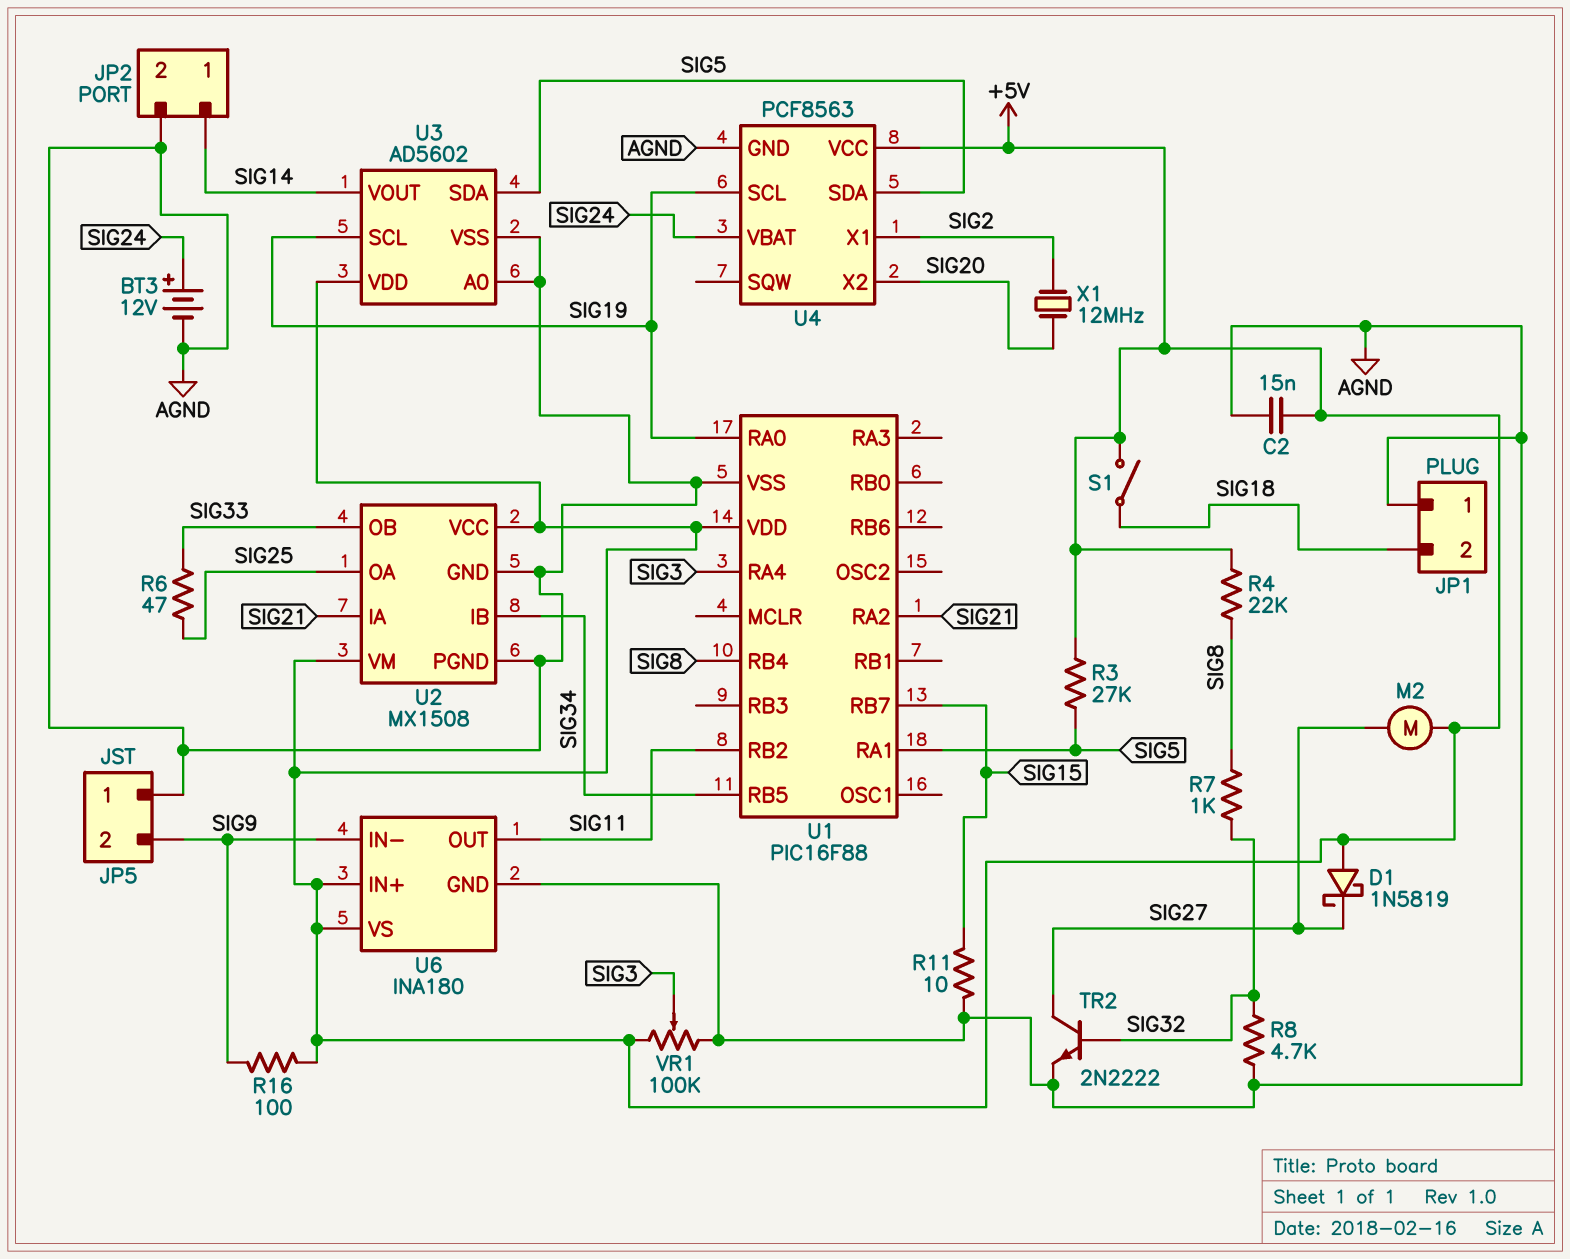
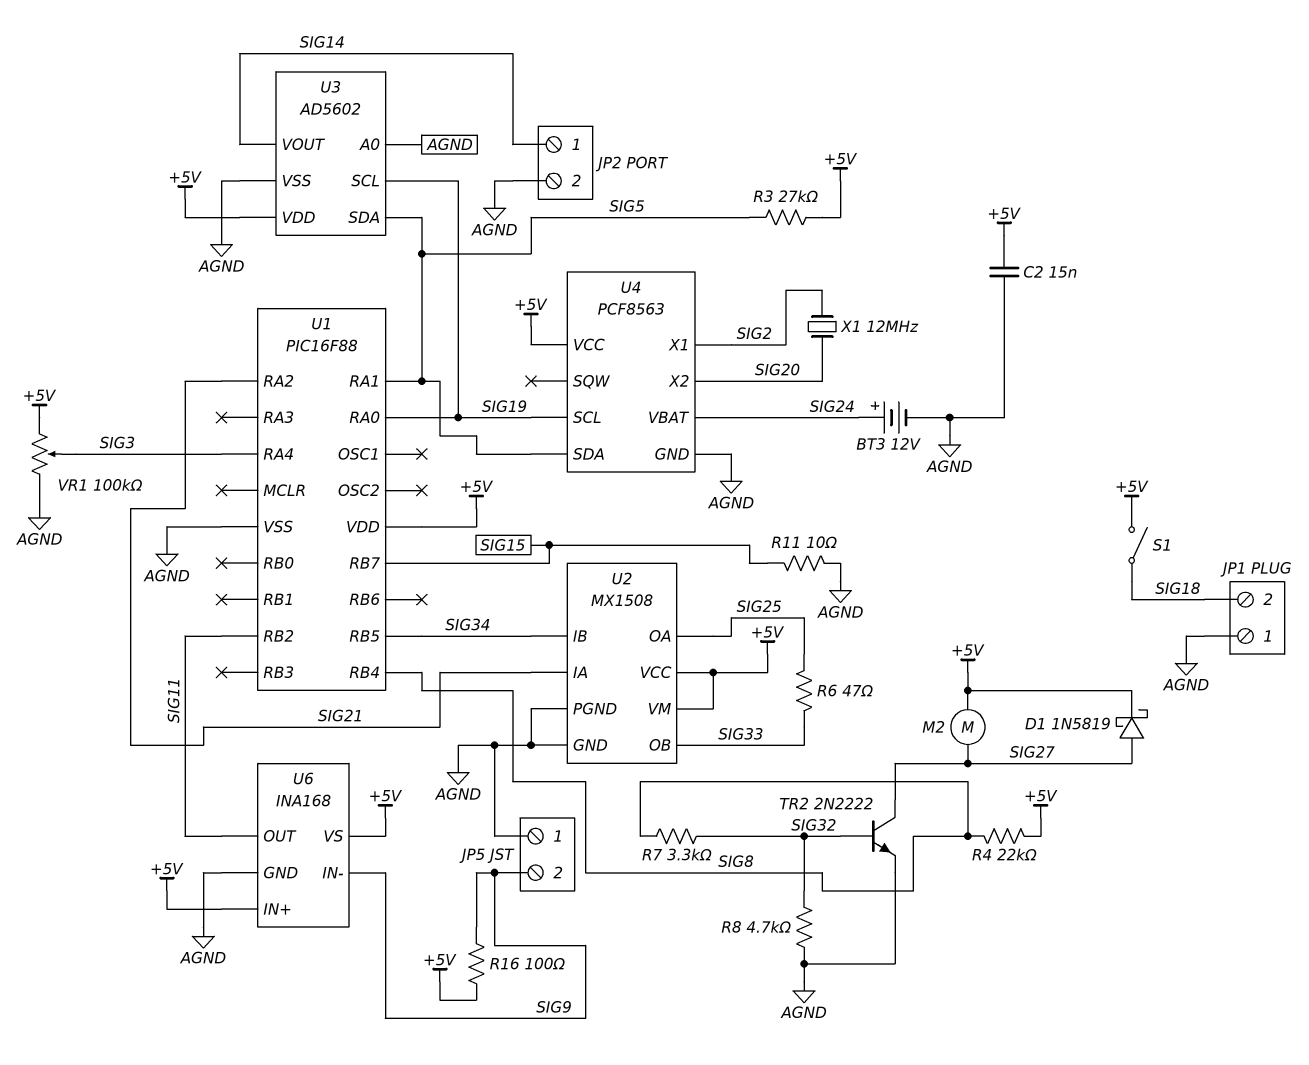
D1: schottky 1N5819 (A +5V, K SIG27) -> schottky 1N5819 (A SIG27, K +5V)
R7: 1k (SIG8, SIG32) -> 3.3k (SIG8, SIG32)
U6: INA180 -> INA168

